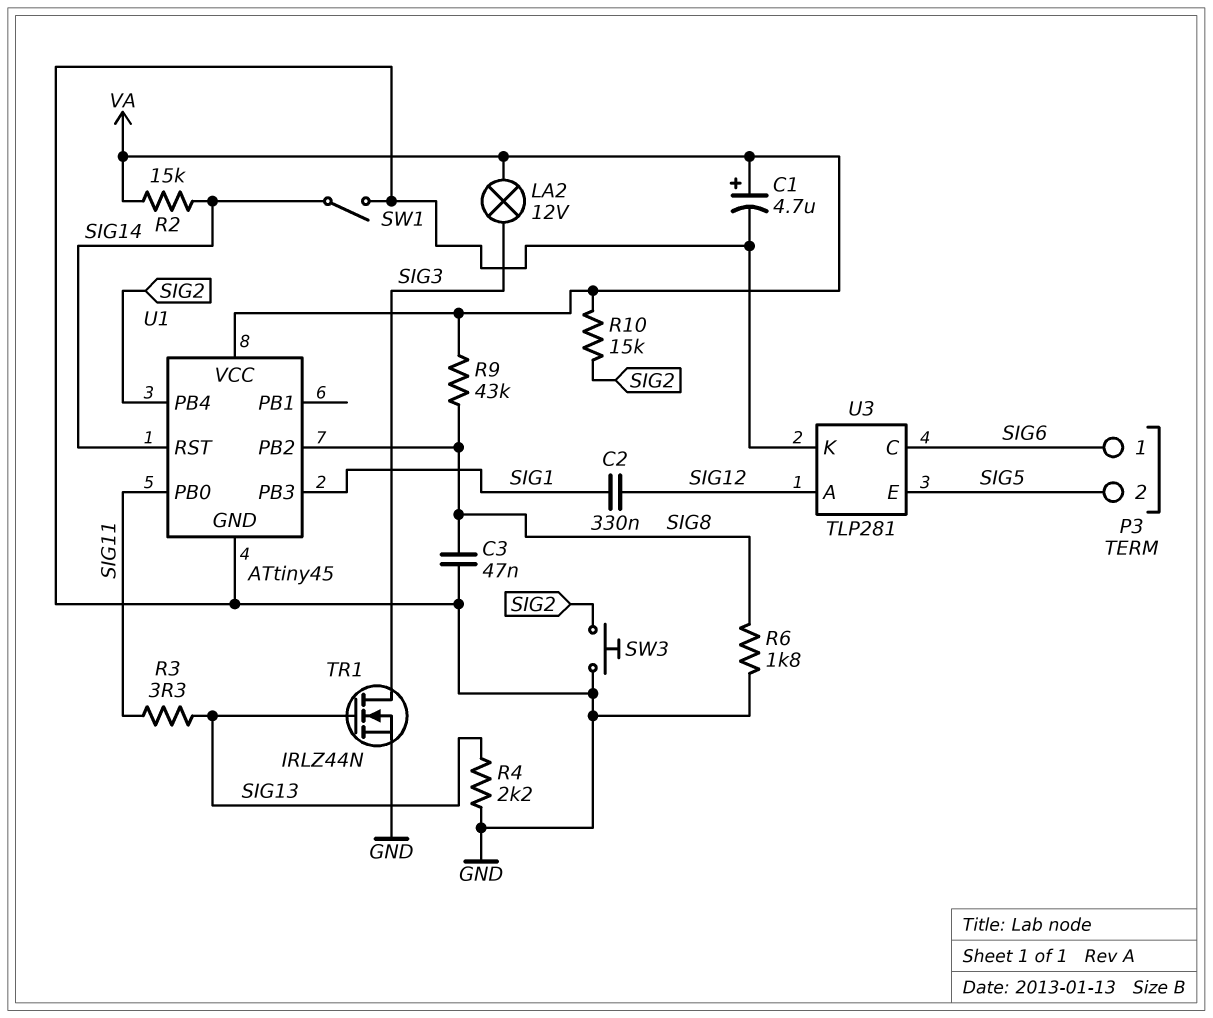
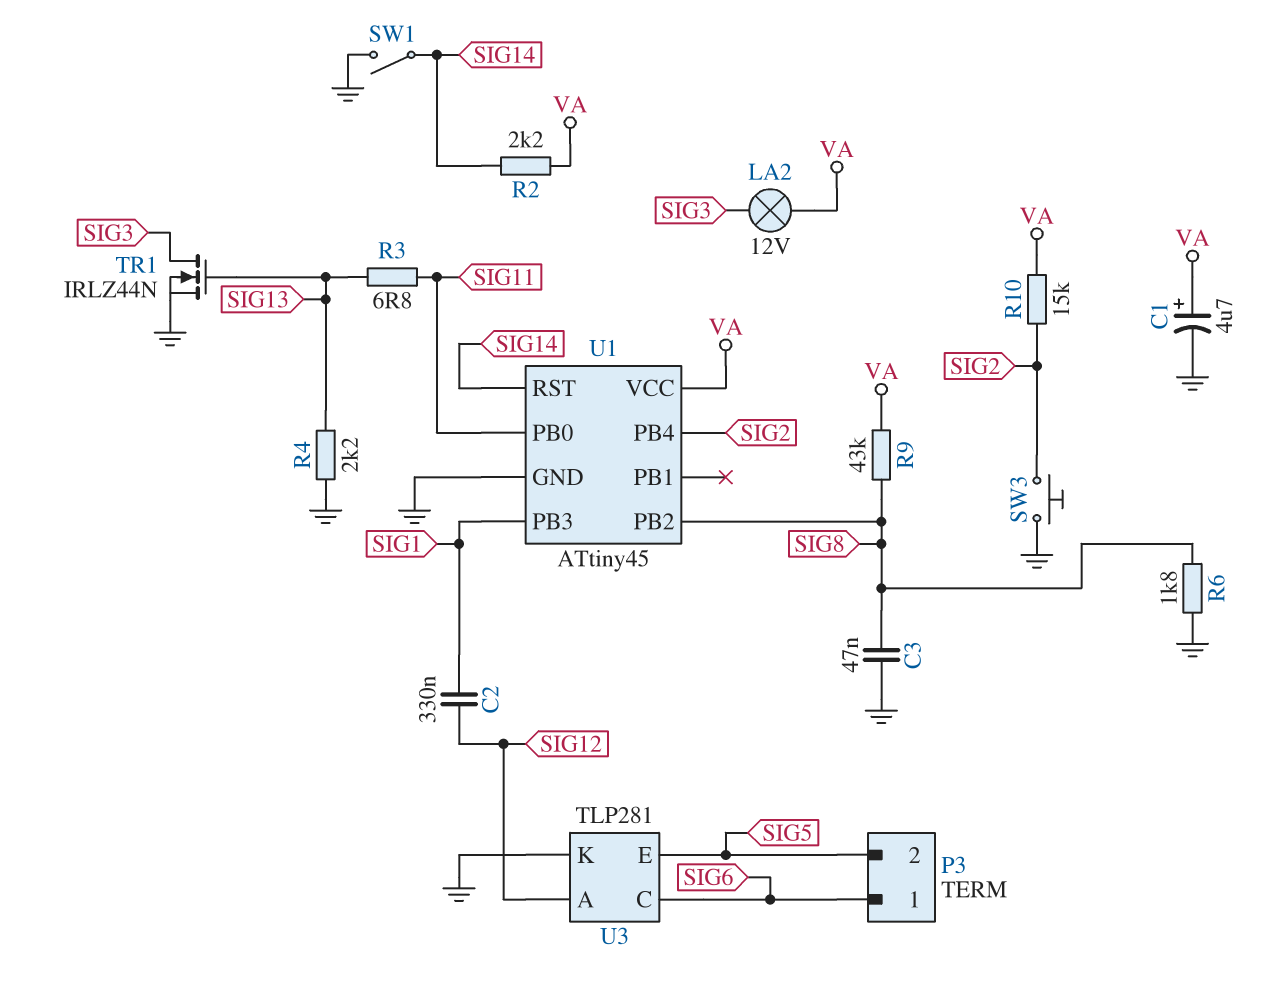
R2: 15k (SIG14, VA) -> 2.2k (SIG14, VA)
R3: 3.3 (SIG11, SIG13) -> 6.8 (SIG11, SIG13)

